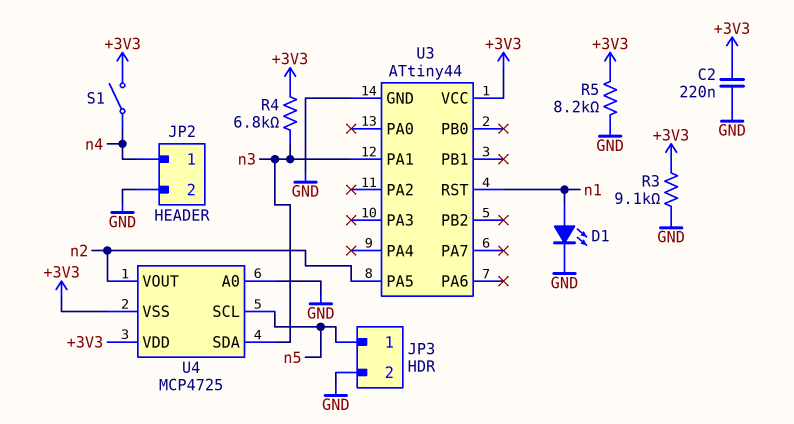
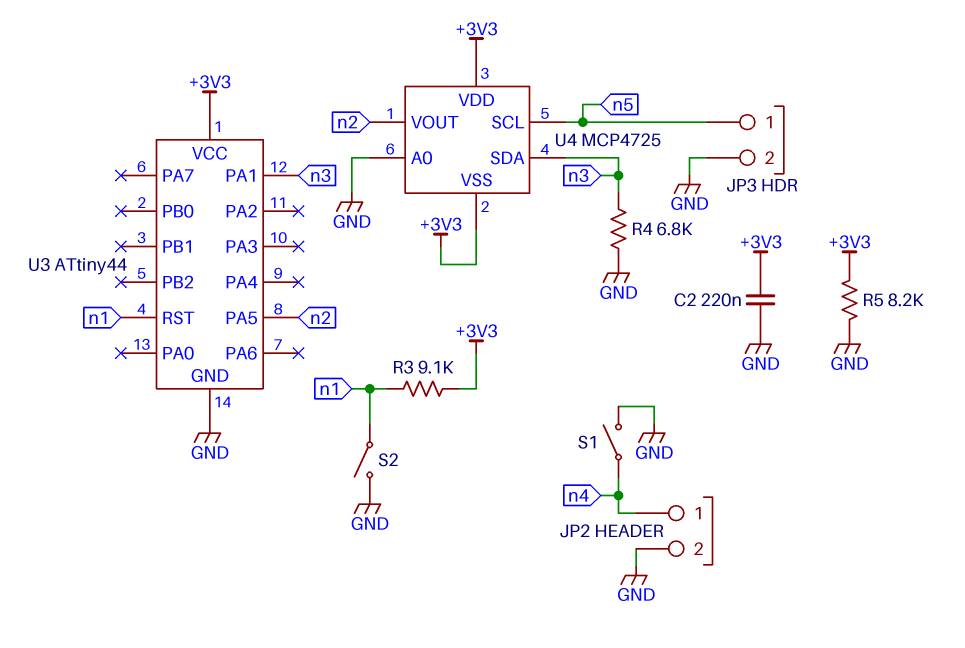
D1: LED (A n1, K GND) -> none
R3: 9.1k (+3V3, GND) -> 9.1k (+3V3, n1)
R4: 6.8k (+3V3, n3) -> 6.8k (GND, n3)
S1: switch (+3V3, n4) -> switch (GND, n4)
S2: none -> switch (GND, n1)

